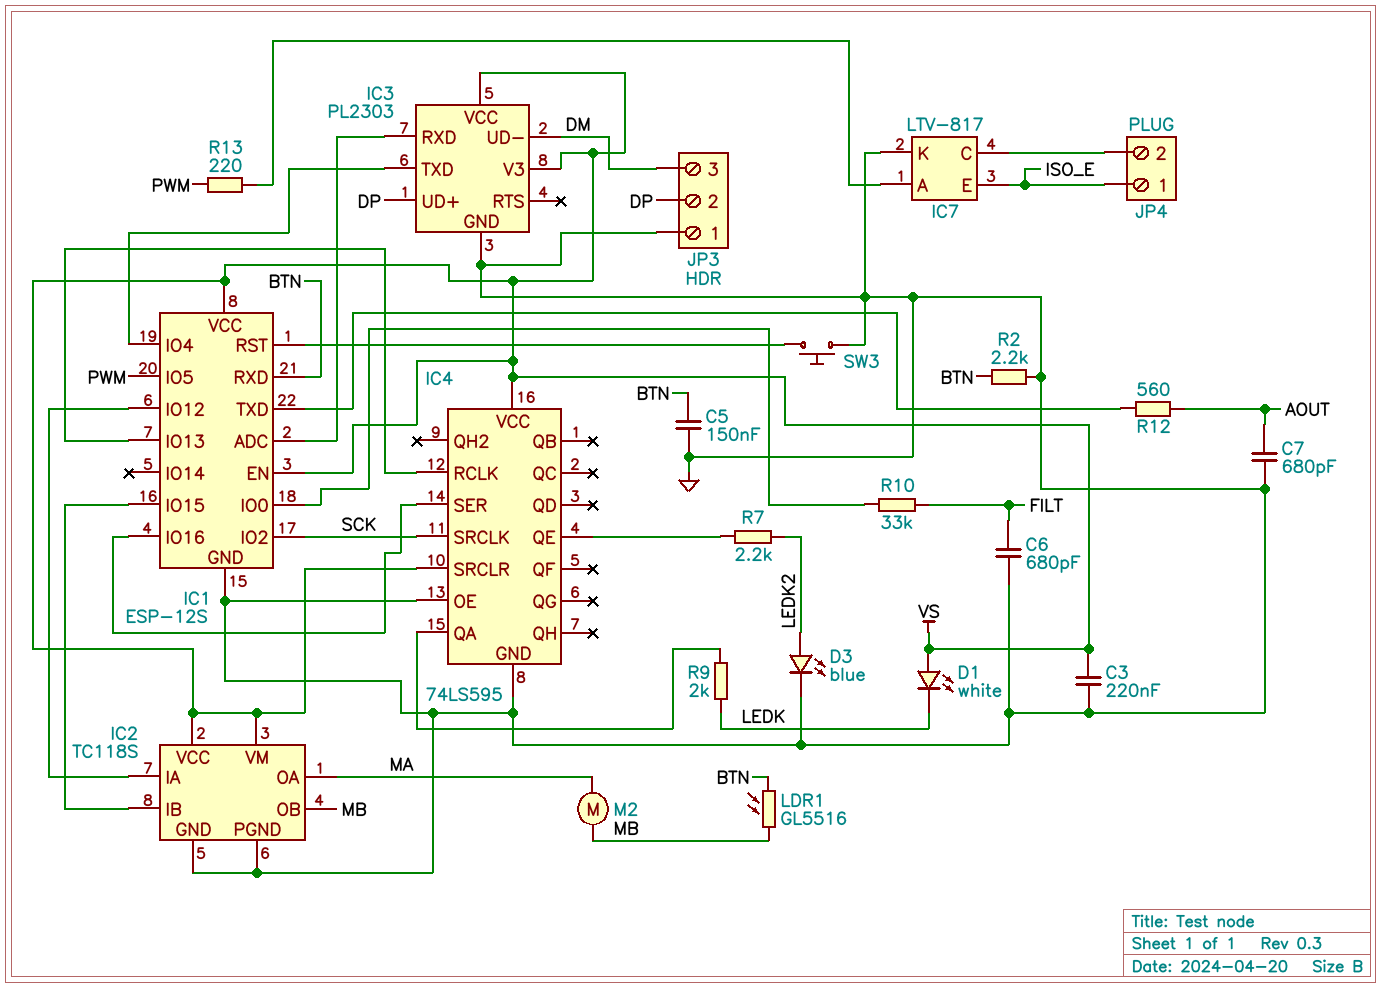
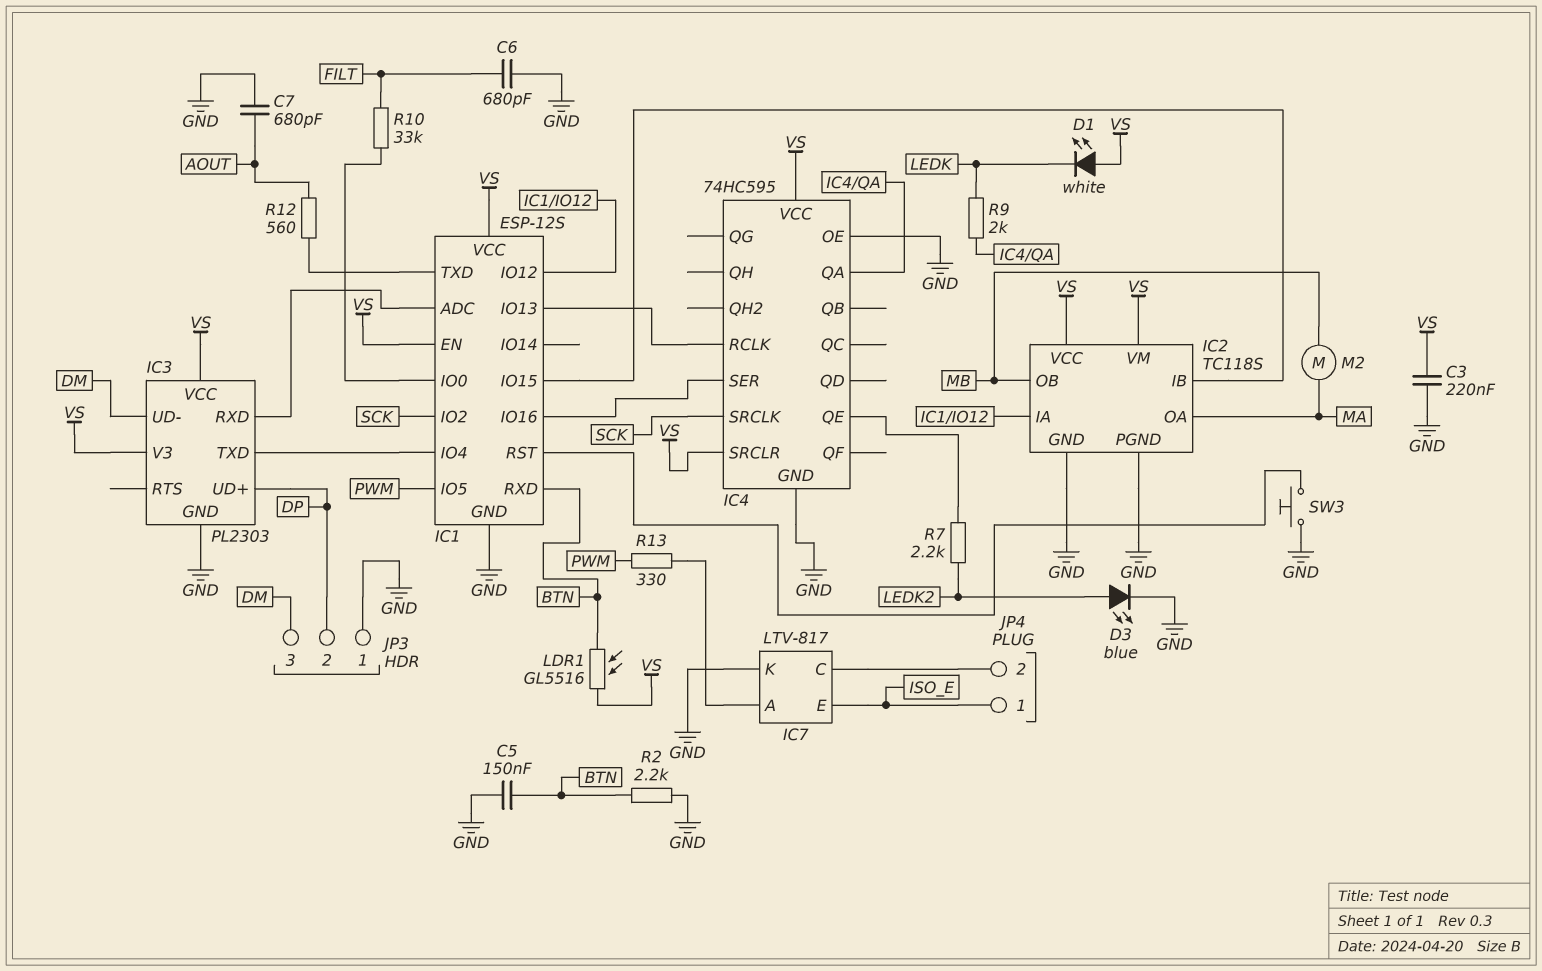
IC4: 74LS595 -> 74HC595
LDR1: GL5516 (BTN, MB) -> GL5516 (BTN, VS)
R13: 220 (IC7/A, PWM) -> 330 (IC7/A, PWM)

